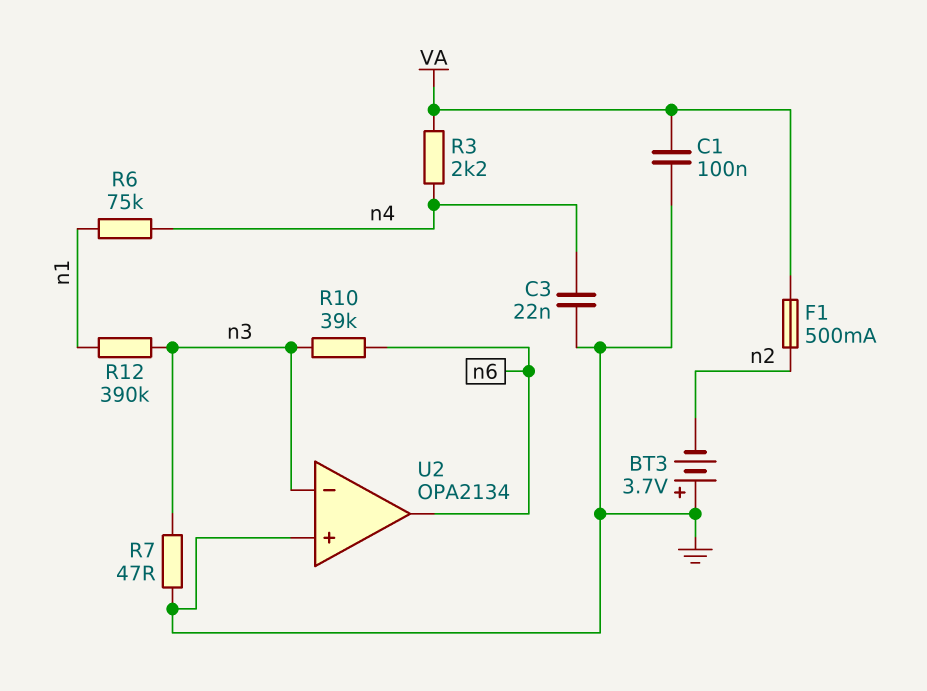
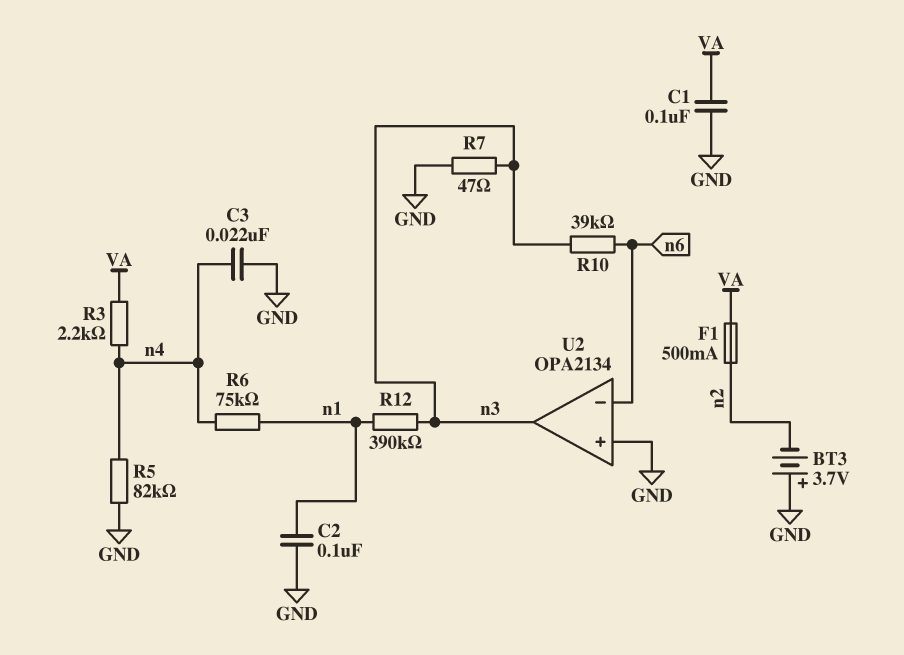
C2: none -> 100nF (GND, n1)
R5: none -> 82k (GND, n4)
U2 pin in-: n3 -> n6
U2 pin out: n6 -> n3

